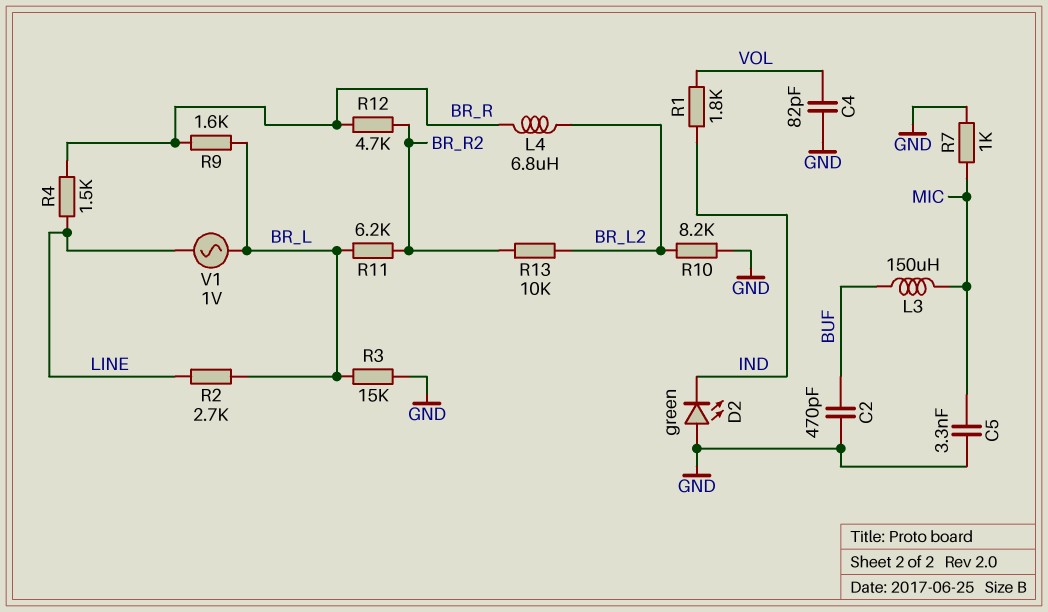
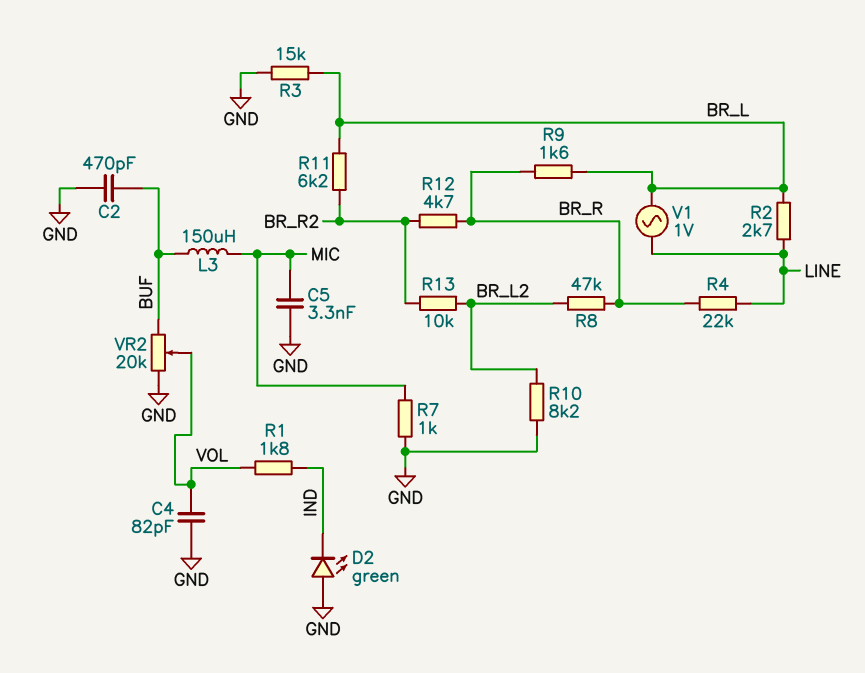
L4: 6.8uH (BR_L2, BR_R) -> none
R4: 1.5k (BR_R, LINE) -> 22k (BR_R, LINE)
R8: none -> 47k (BR_L2, BR_R)
VR2: none -> 20k (BUF, GND, wiper VOL)

